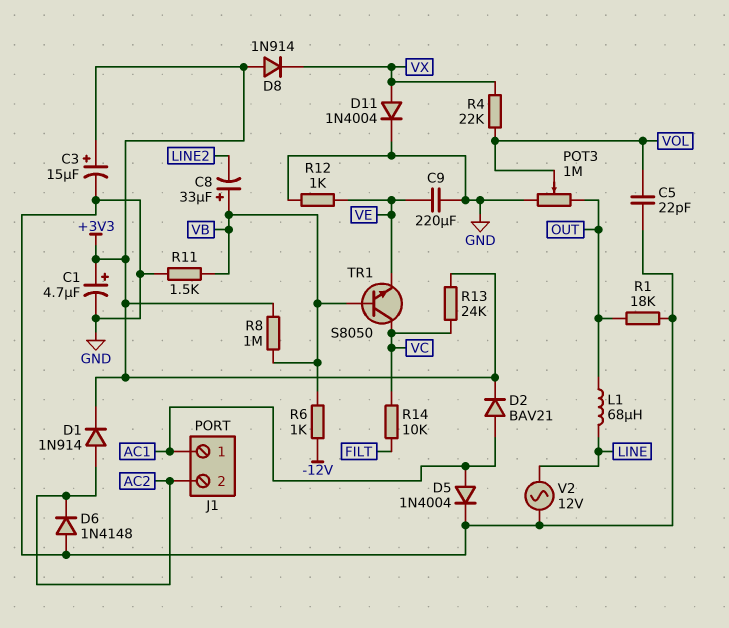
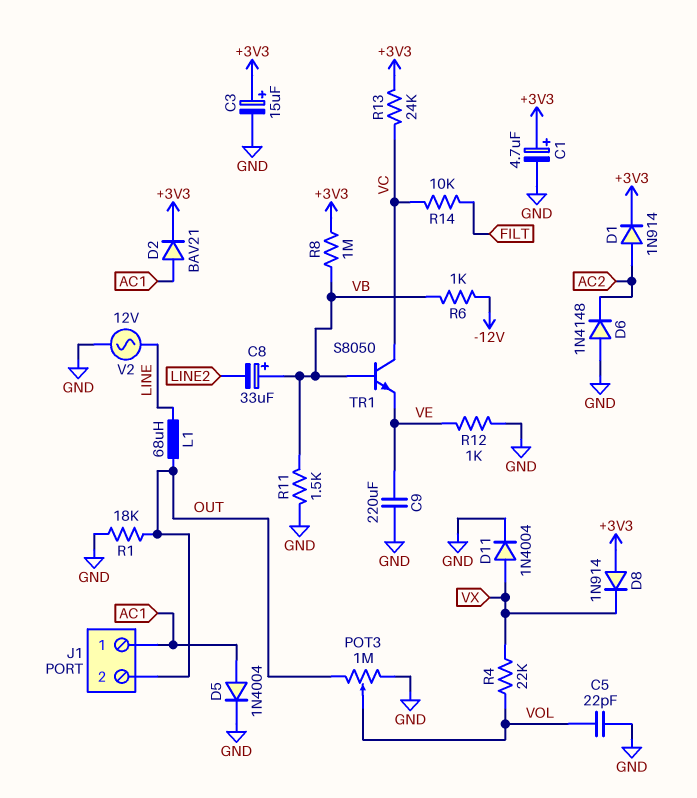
J1 pin 2: AC2 -> OUT

